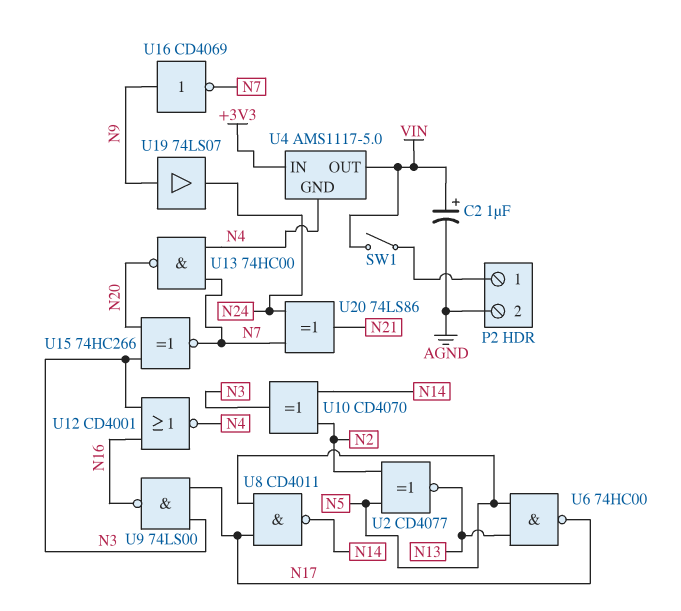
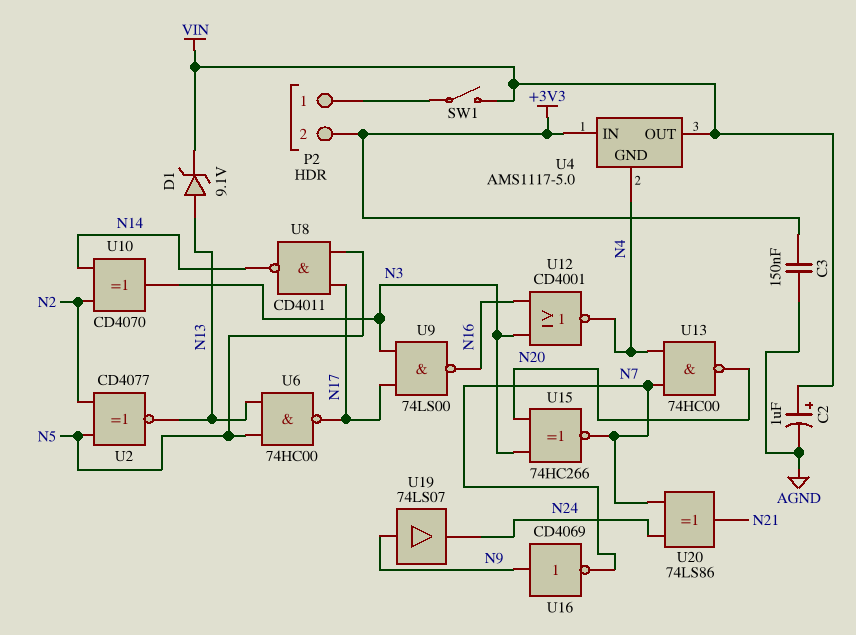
C3: none -> 150nF (+3V3, AGND)
D1: none -> zener 9.1V (A N13, K VIN)
P2 pin 2: AGND -> +3V3

